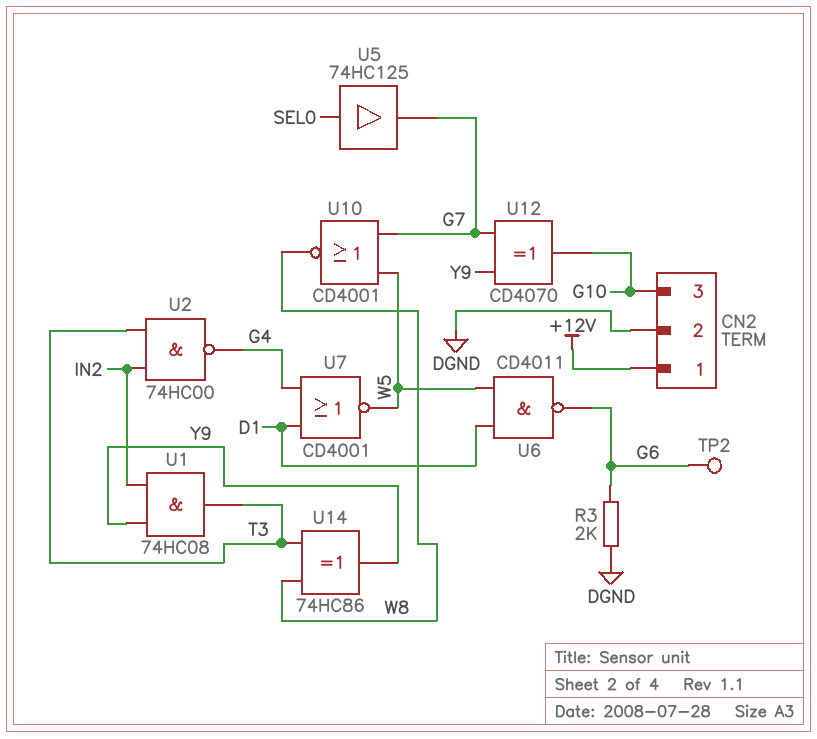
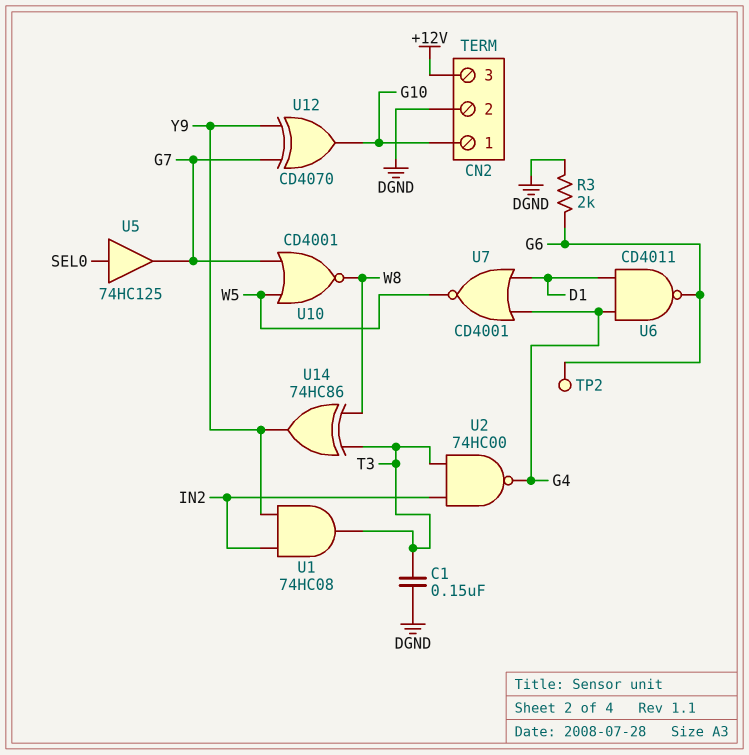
C1: none -> 150nF (DGND, T3)
CN2 pin 1: +12V -> G10
CN2 pin 3: G10 -> +12V
U6: NAND CD4011 (in D1, in W5, out G6) -> NAND CD4011 (in D1, in G4, out G6)

